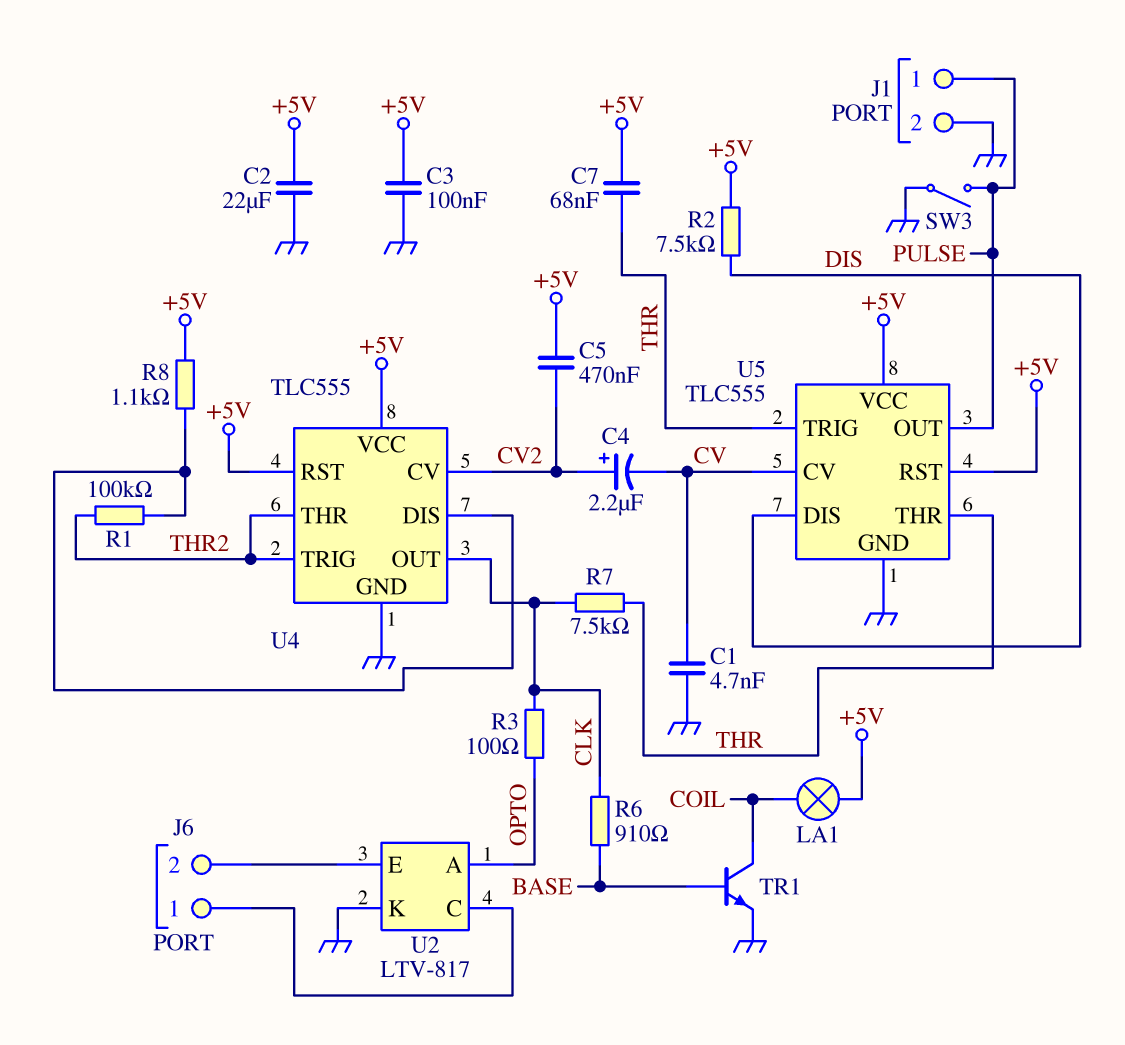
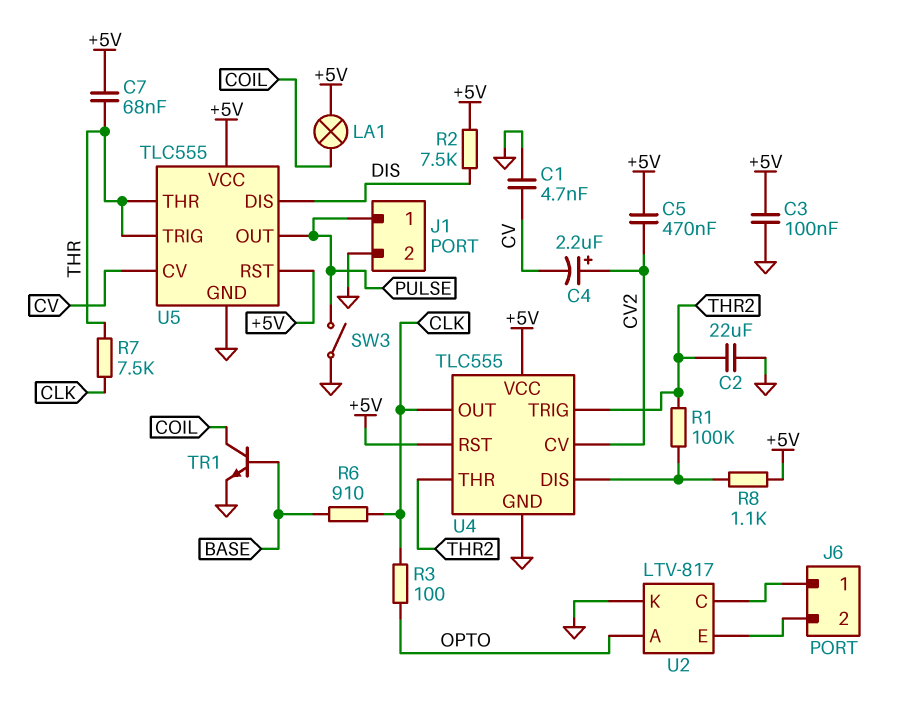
C2: 22uF (+5V, GND) -> 22uF (GND, THR2)

